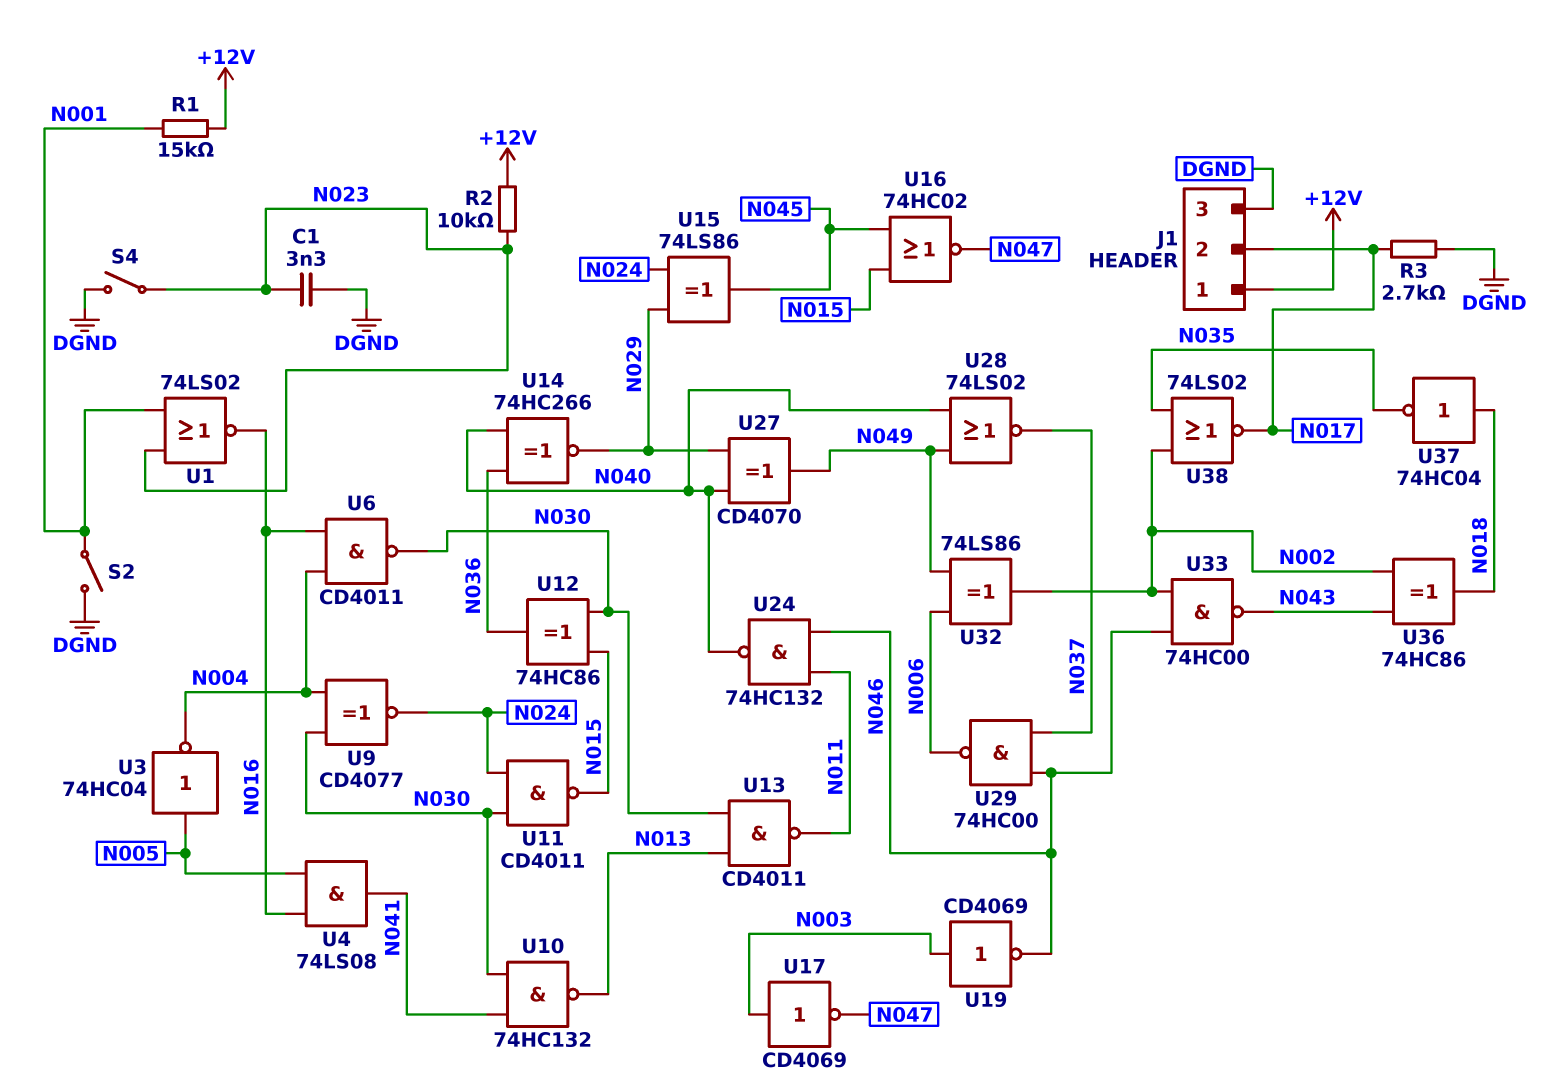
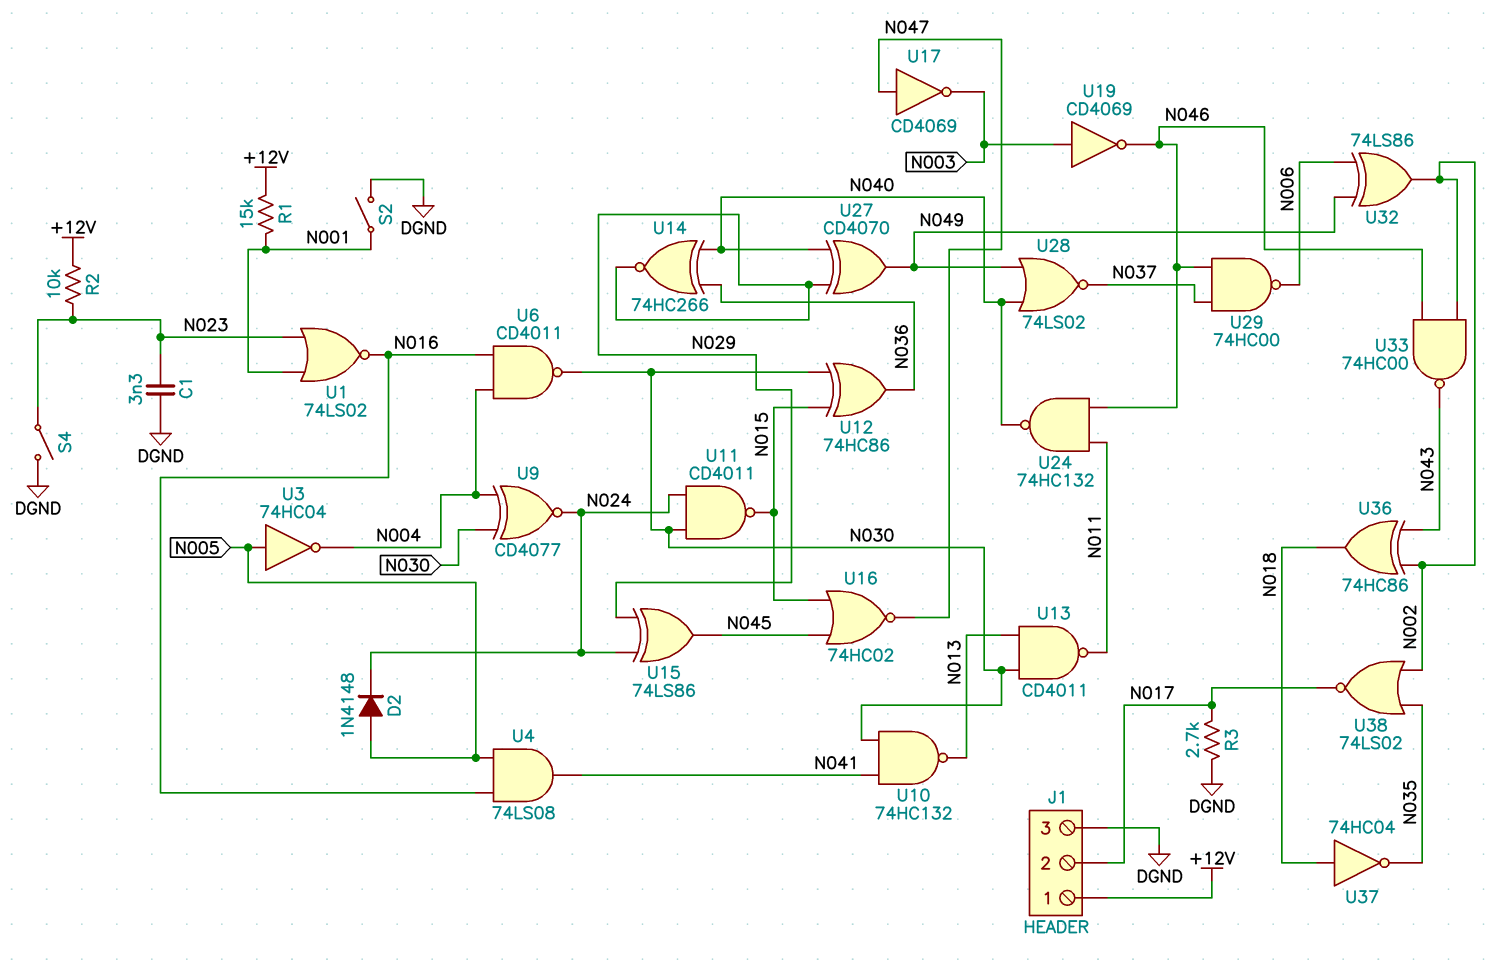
D2: none -> diode 1N4148 (A N005, K N024)
U17: NOT CD4069 (in N003, out N047) -> NOT CD4069 (in N047, out N003)

